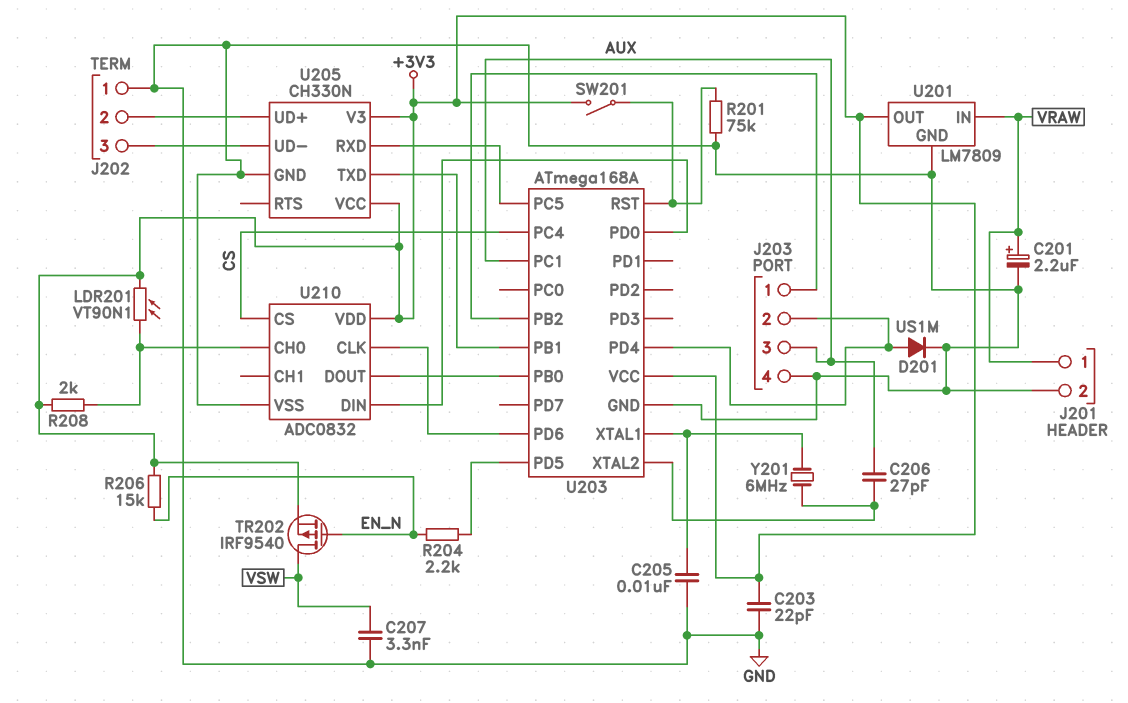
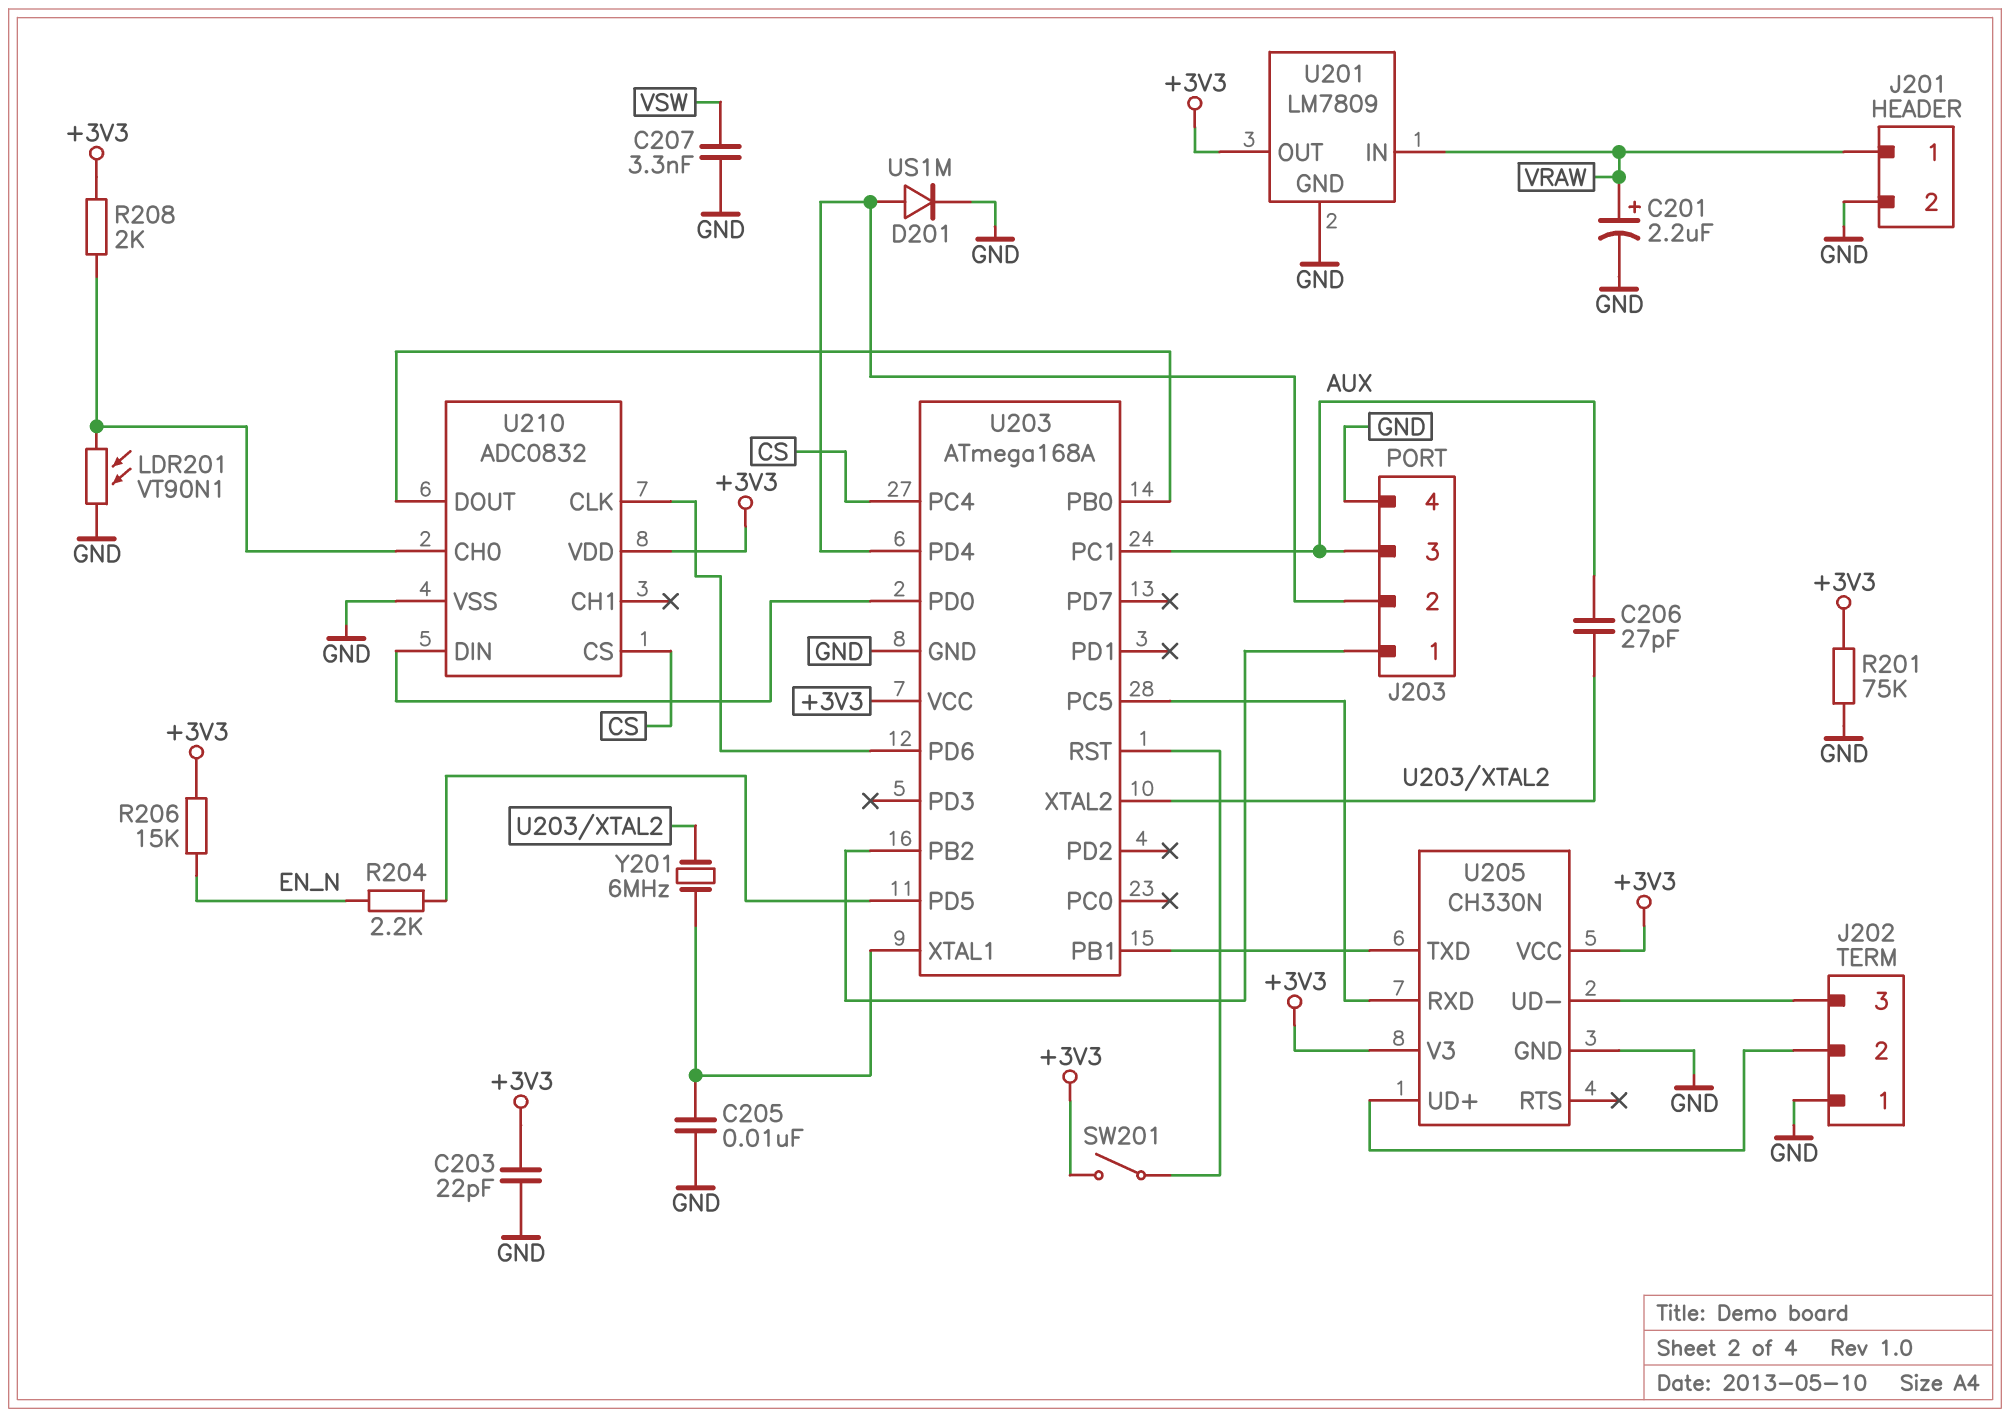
LDR201: VT90N1 (+3V3, U210/CH0) -> VT90N1 (GND, U210/CH0)
R201: 75k (GND, U203/RST) -> 75k (+3V3, GND)
TR202: PMOS IRF9540 (G EN_N, D VSW, S +3V3) -> none

